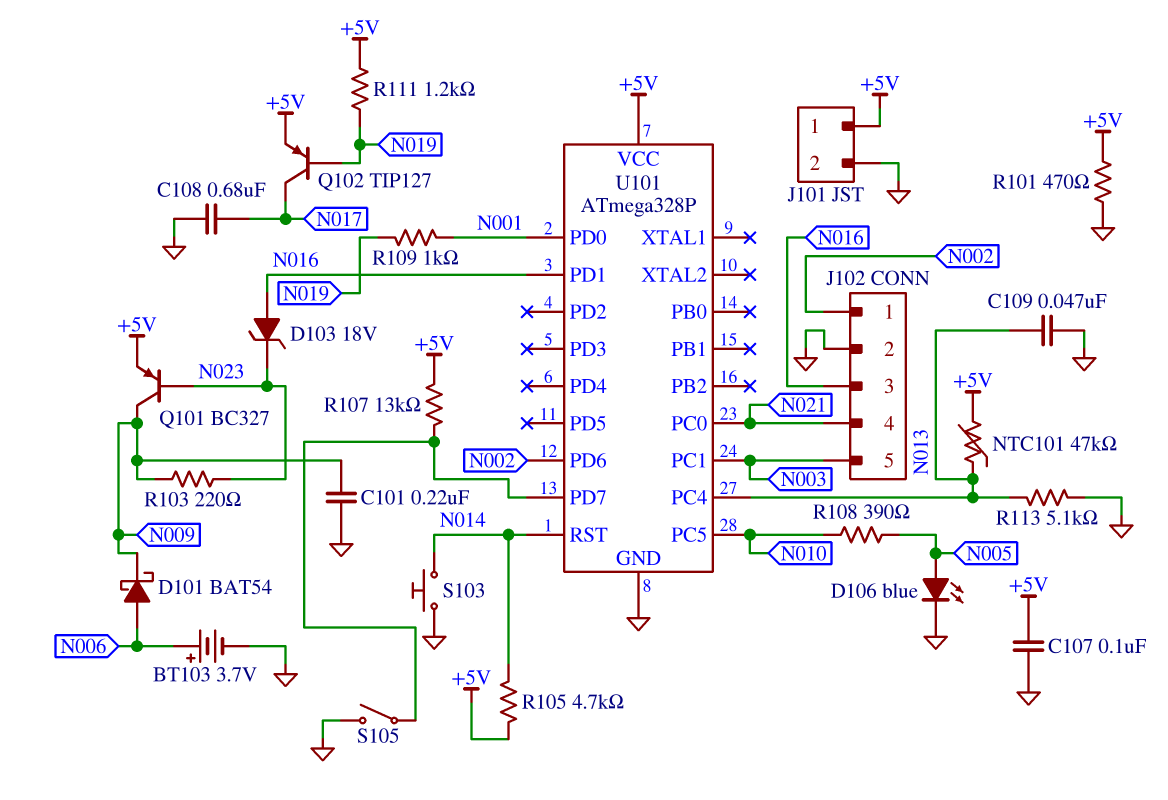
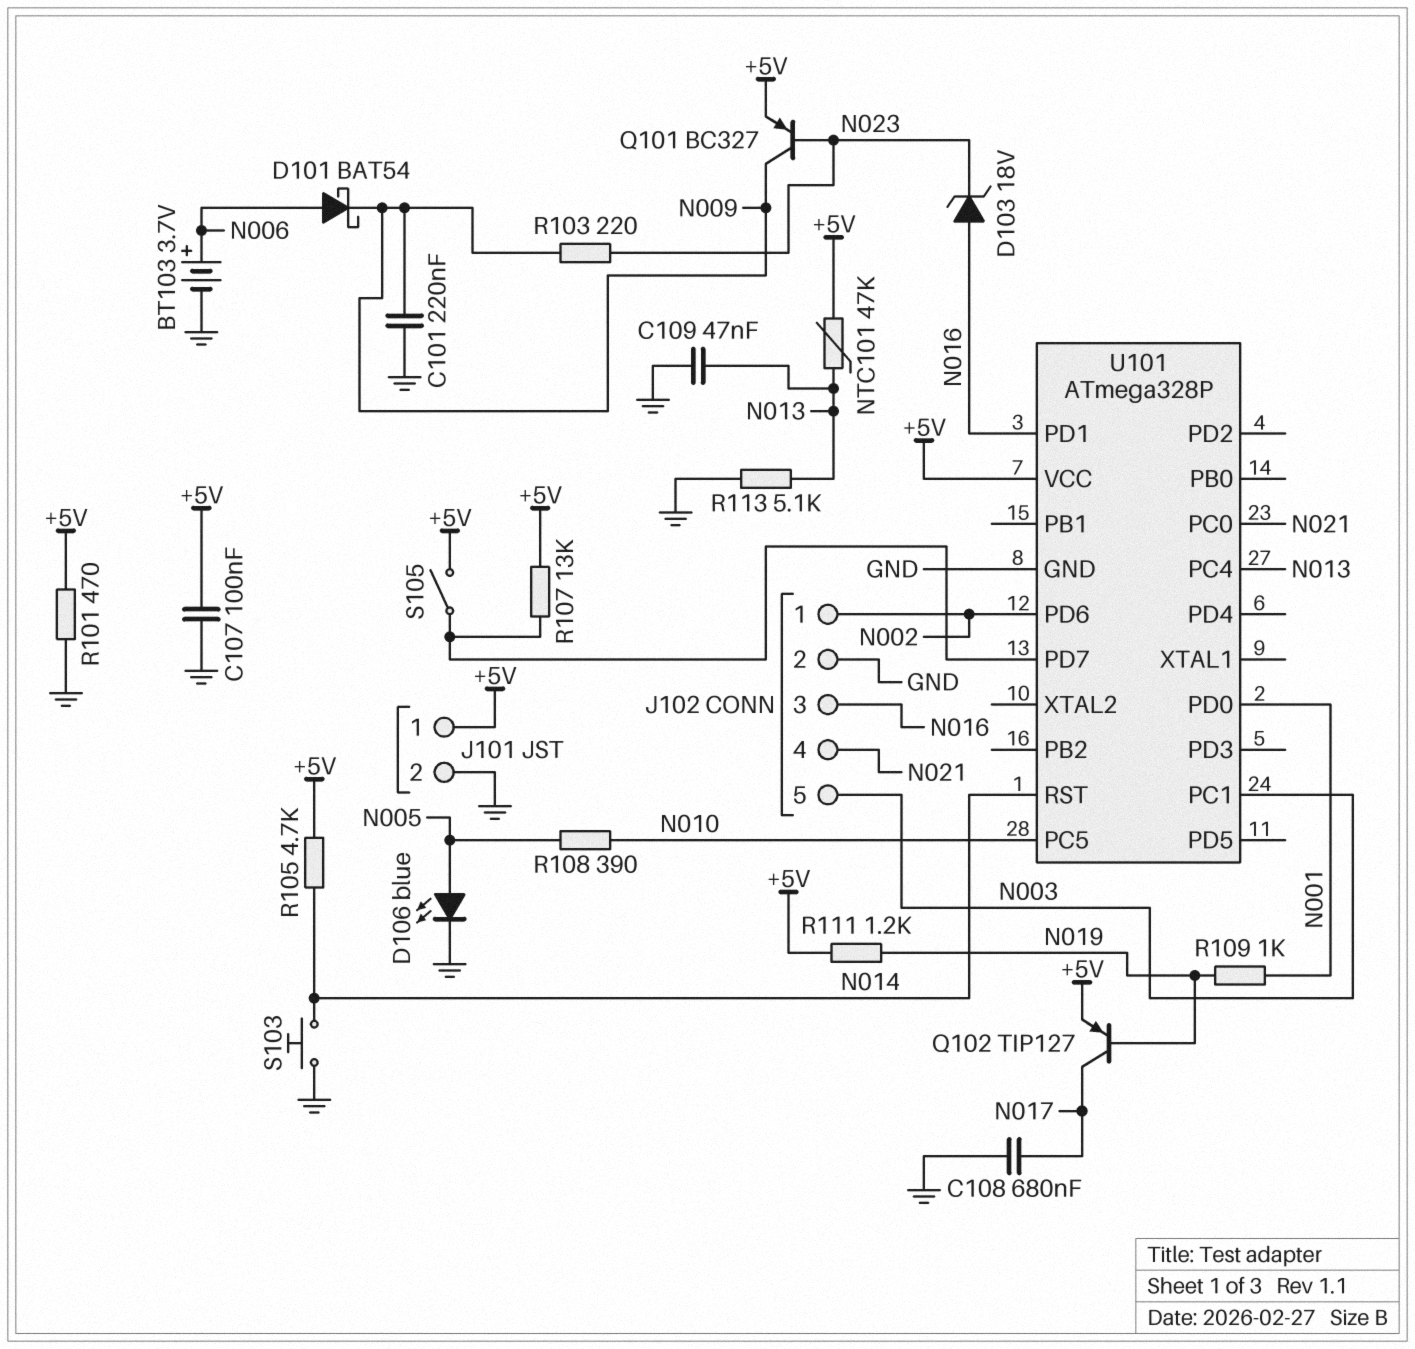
S105: switch (GND, U101/PD7) -> switch (+5V, U101/PD7)

